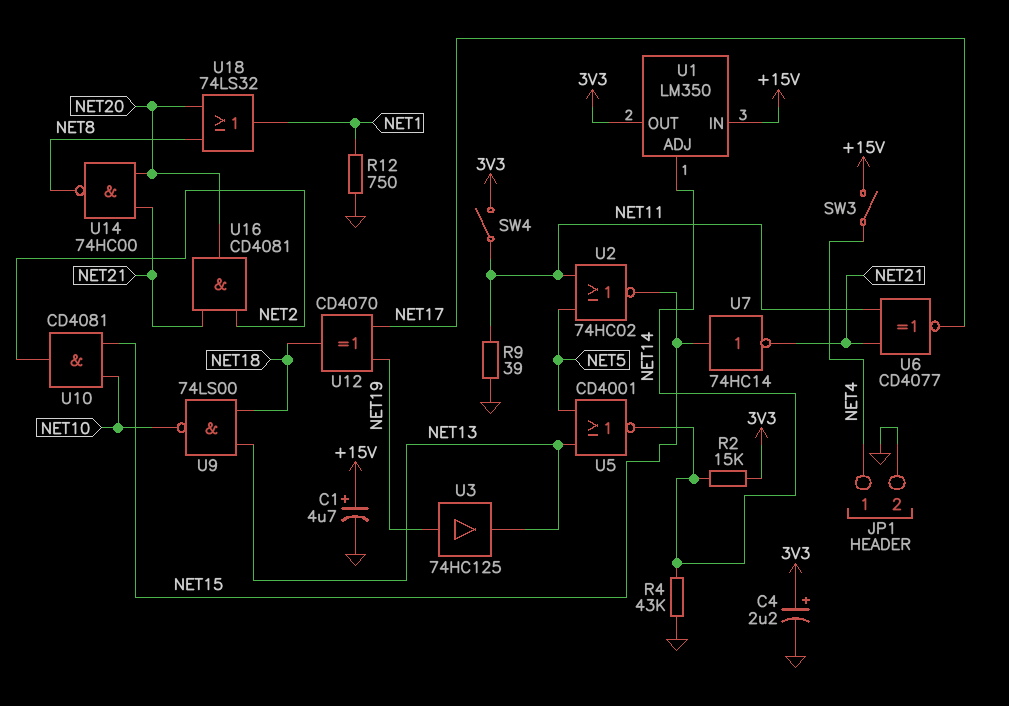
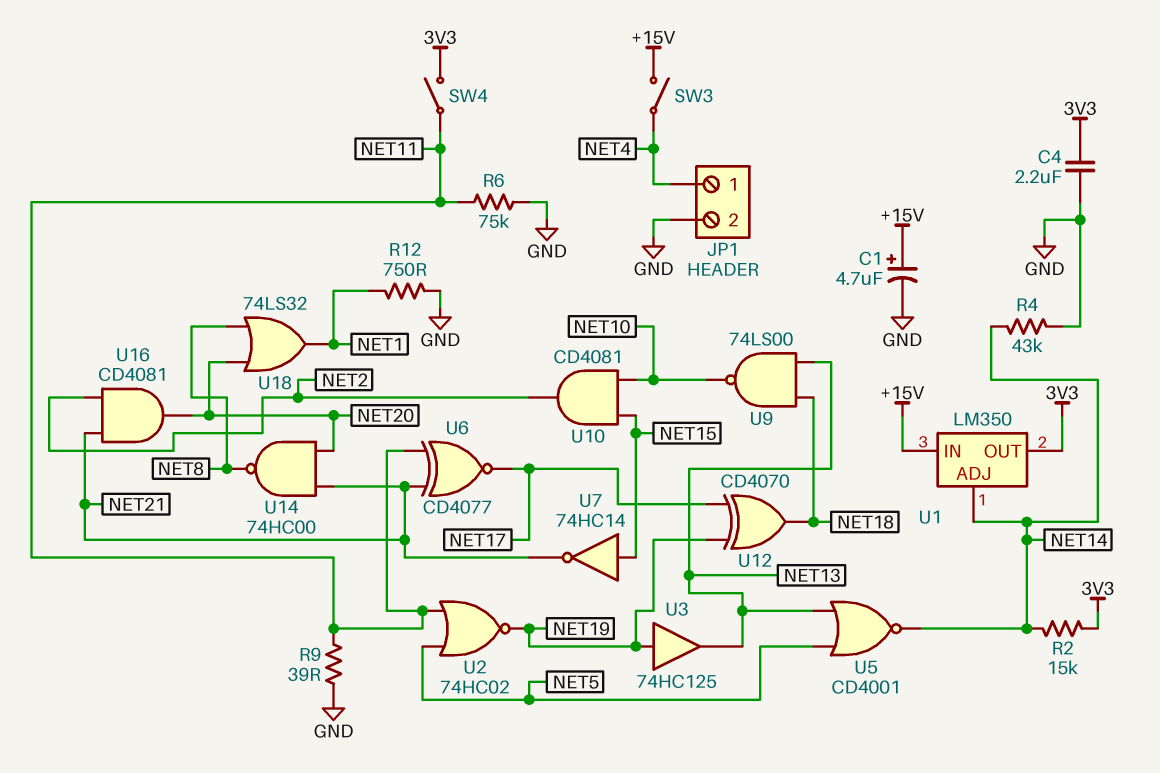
C4: 2.2uF (plus 3V3, minus GND) -> 2.2uF (3V3, GND)
R6: none -> 75k (GND, NET11)
U2: NOR 74HC02 (in NET5, in NET11, out NET15) -> NOR 74HC02 (in NET5, in NET11, out NET19)

